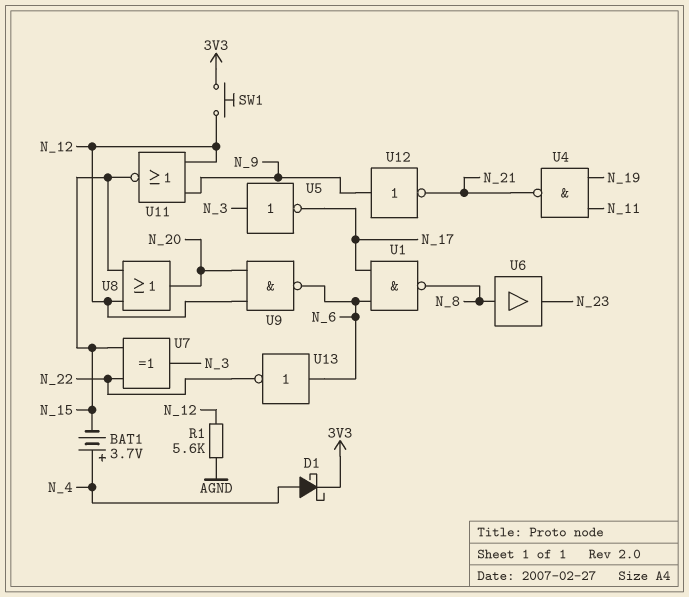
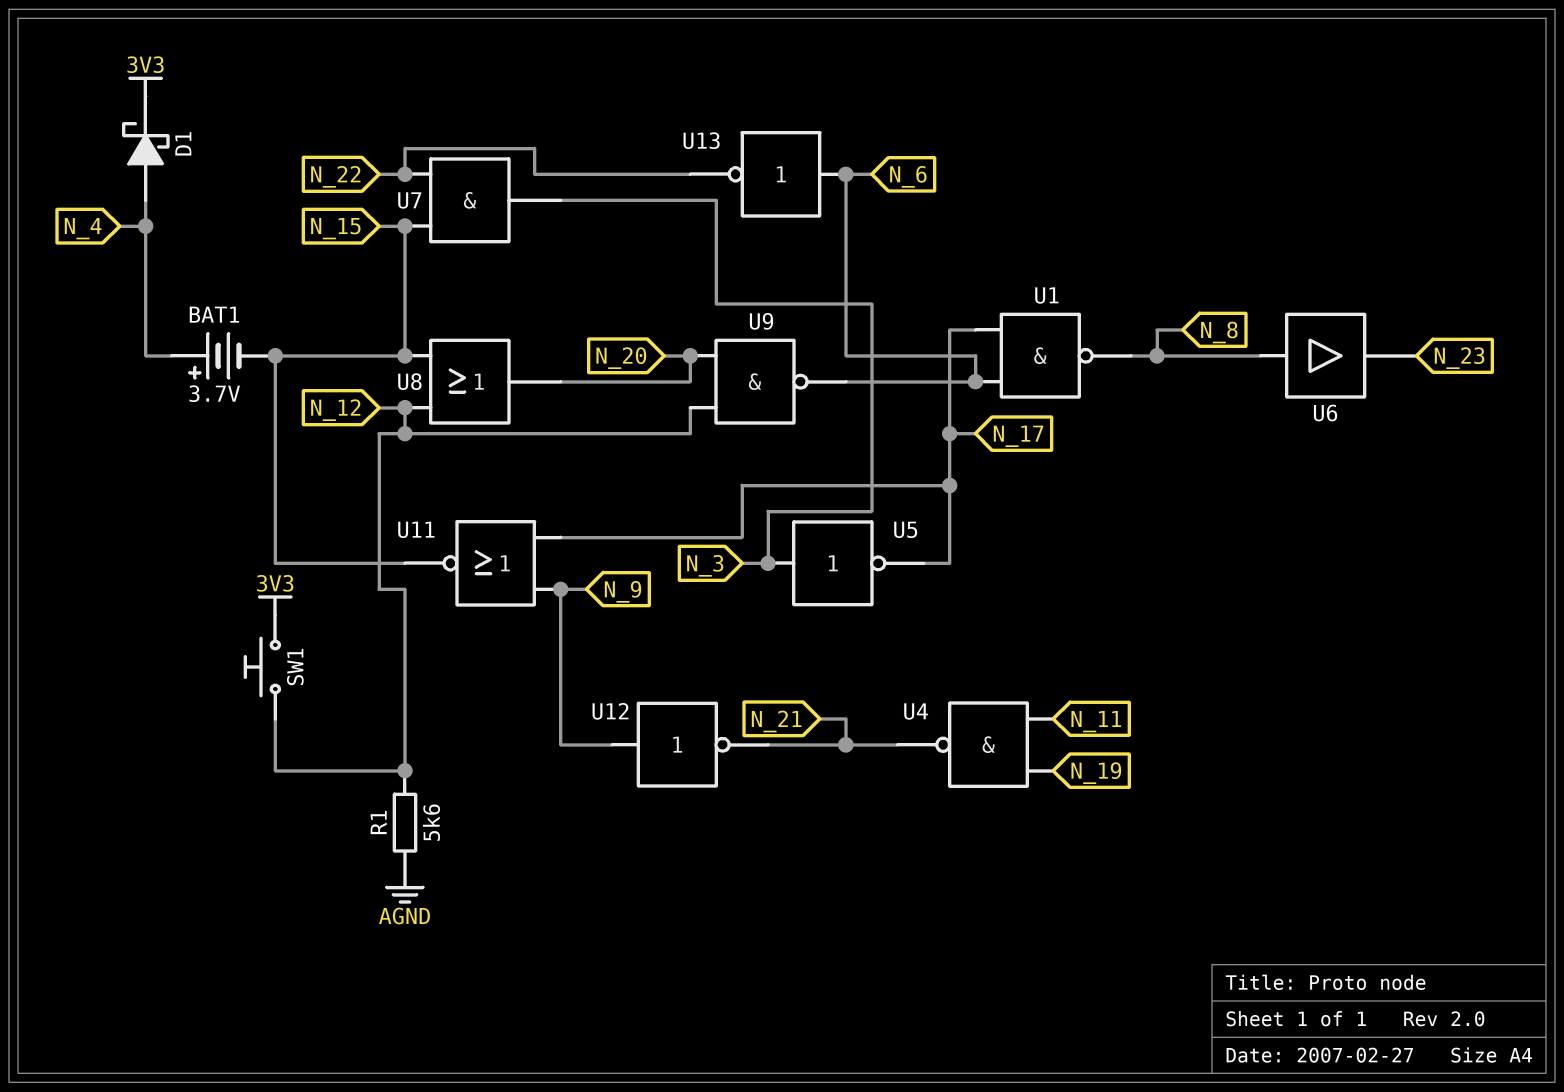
U7: XOR (in N_15, in N_22, out N_3) -> AND (in N_15, in N_22, out N_3)
U11: NOR (in N_9, in N_12, out N_15) -> NOR (in N_9, in N_17, out N_15)

